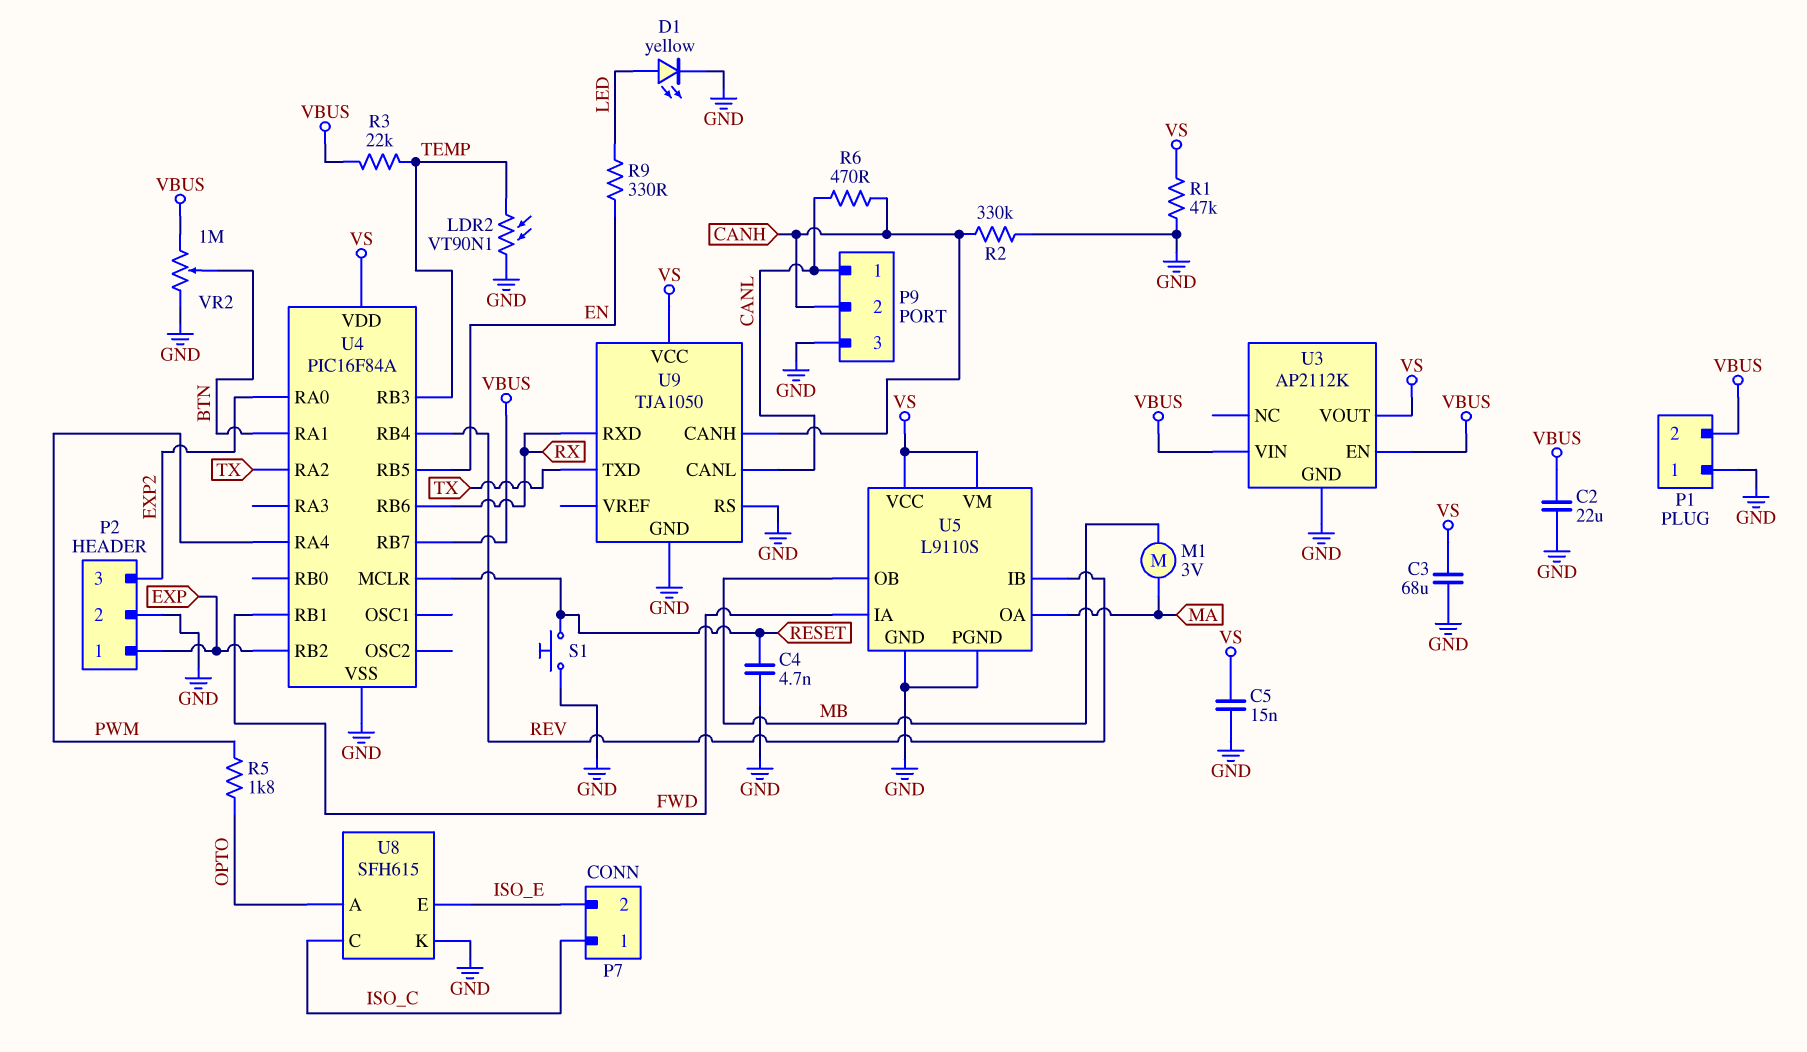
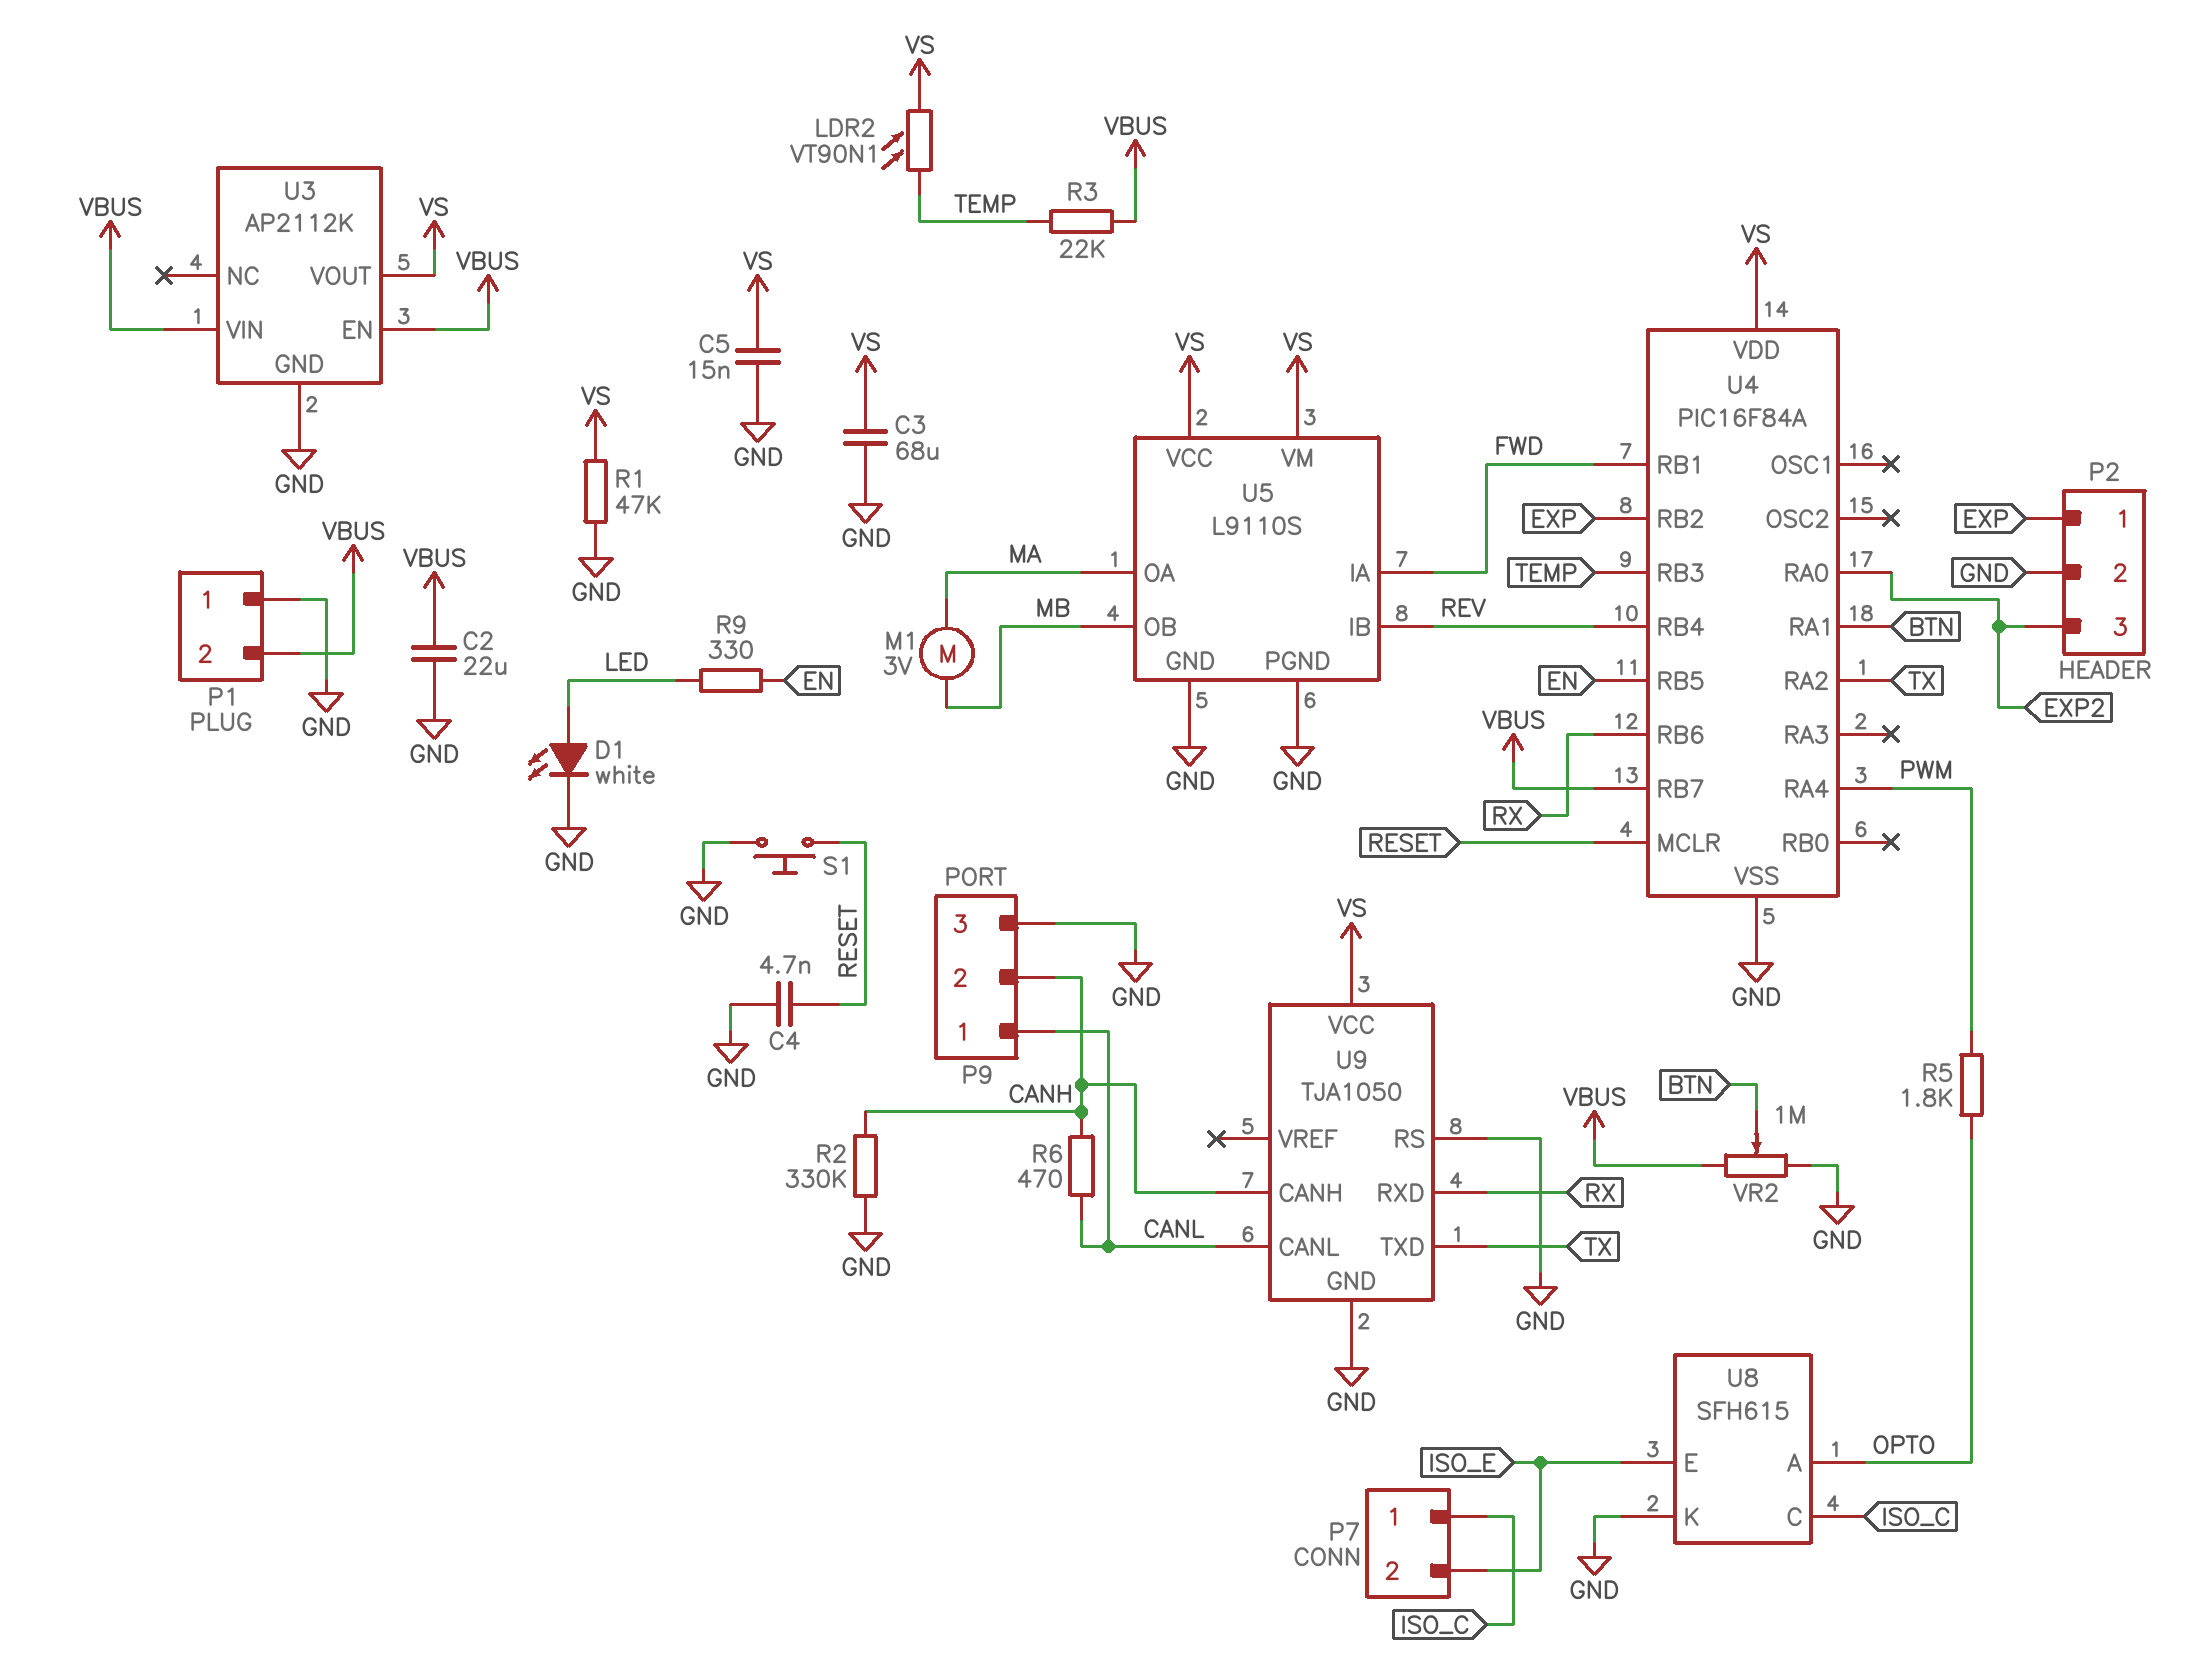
D1: LED yellow (A LED, K GND) -> LED white (A LED, K GND)
LDR2: VT90N1 (GND, TEMP) -> VT90N1 (TEMP, VS)

